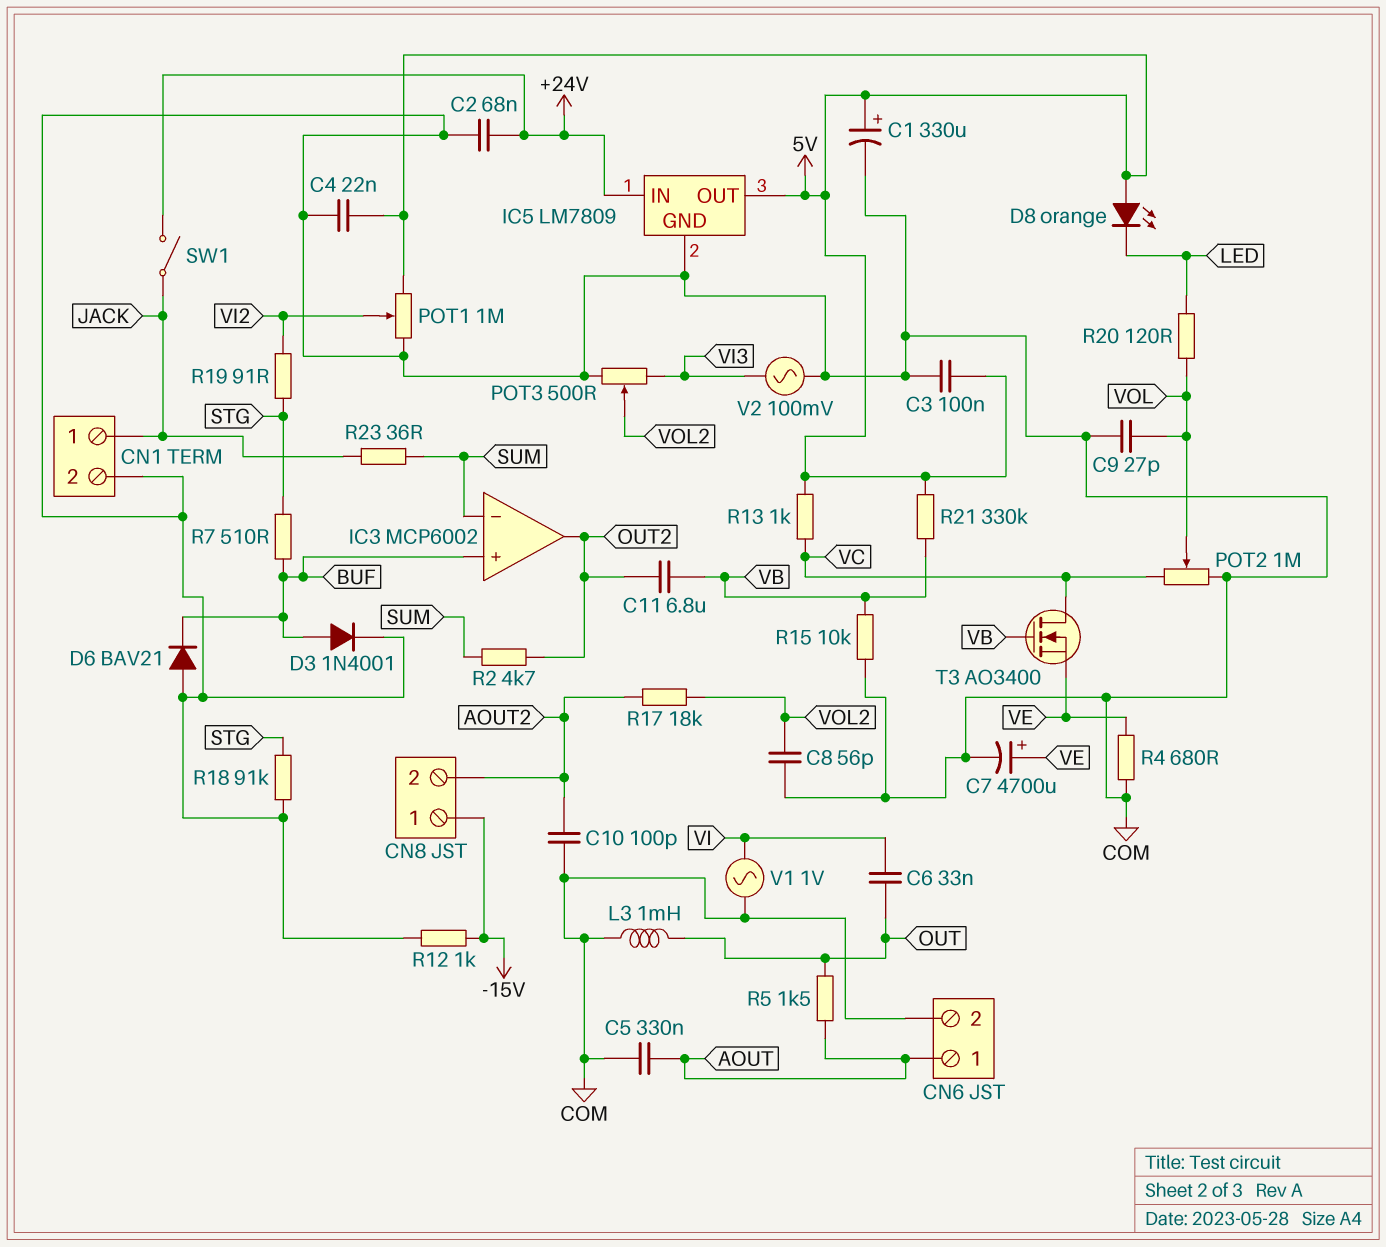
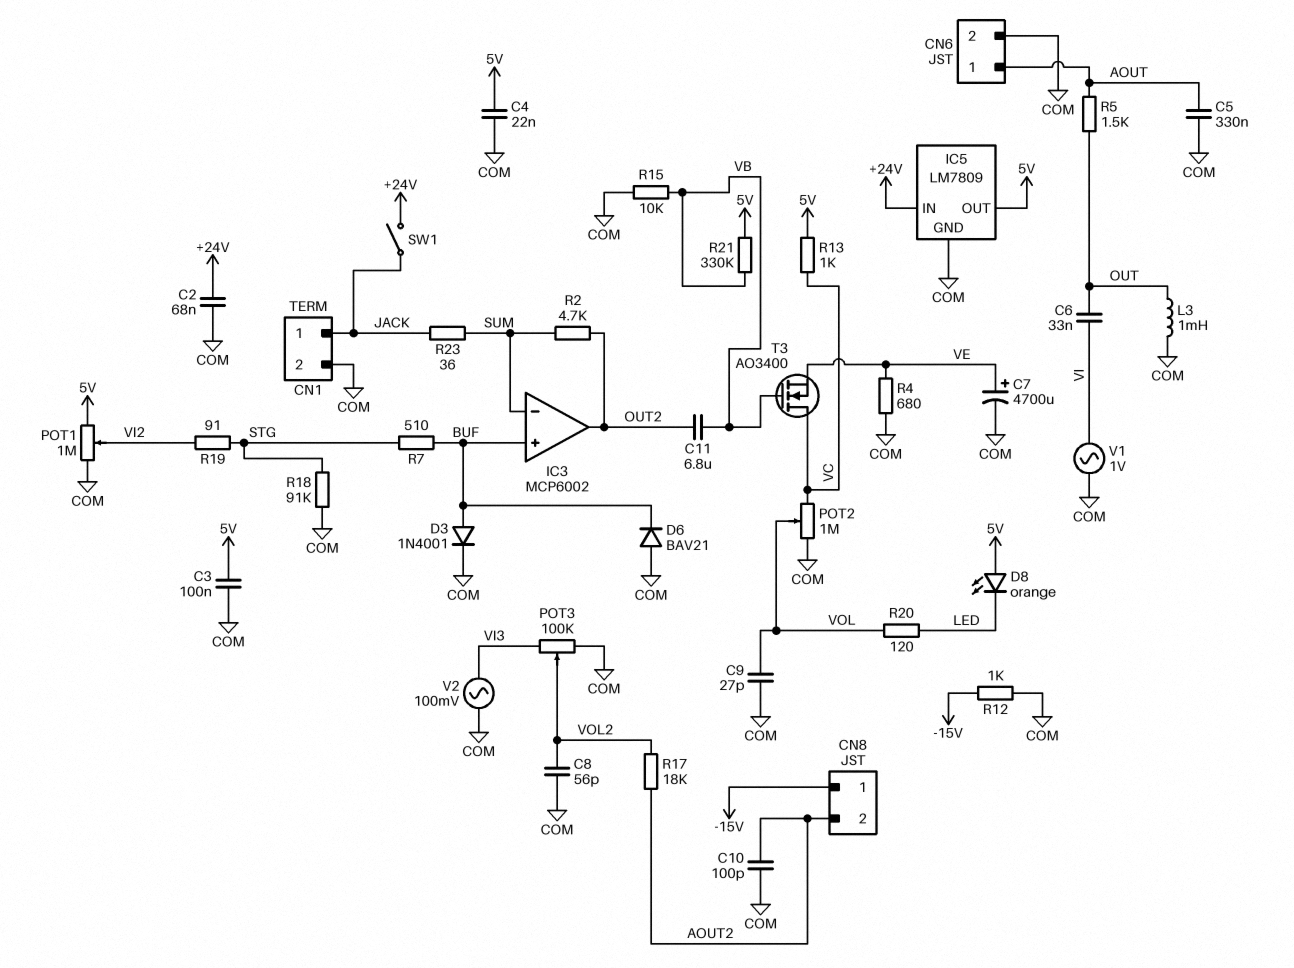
C1: 330uF (plus 5V, minus COM) -> none
POT3: 500 (COM, VI3, wiper VOL2) -> 100k (COM, VI3, wiper VOL2)

